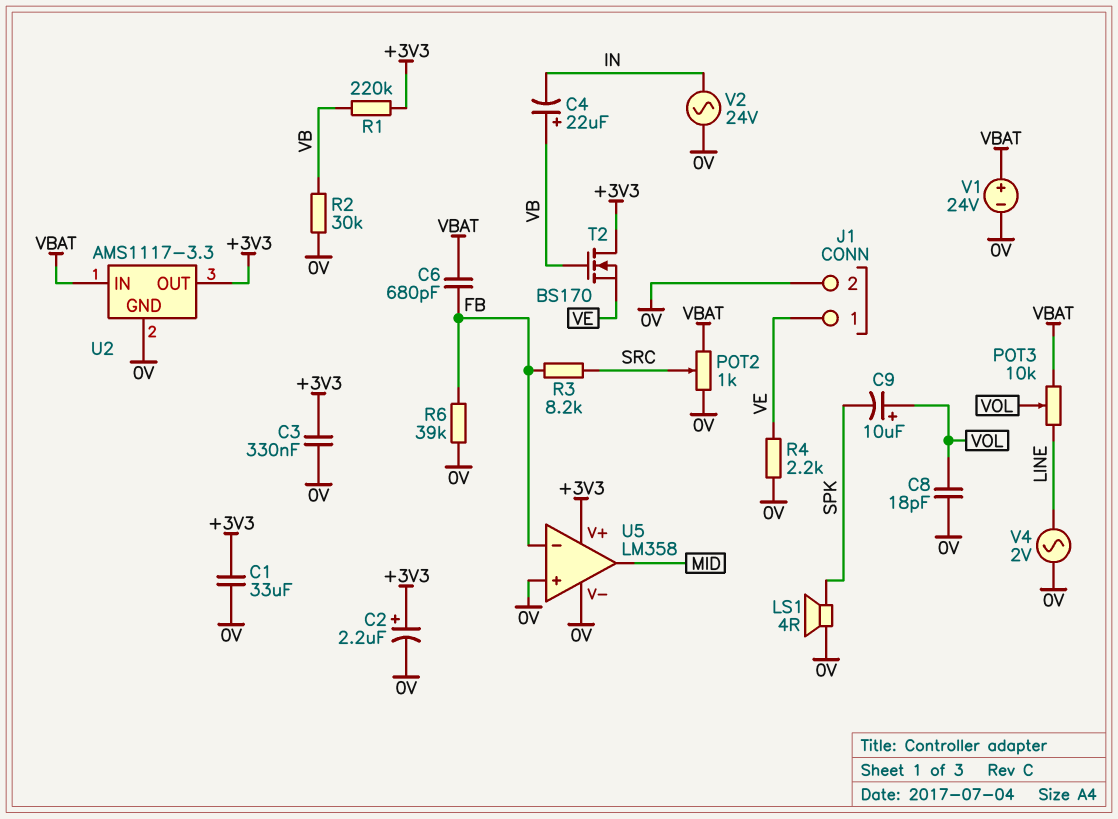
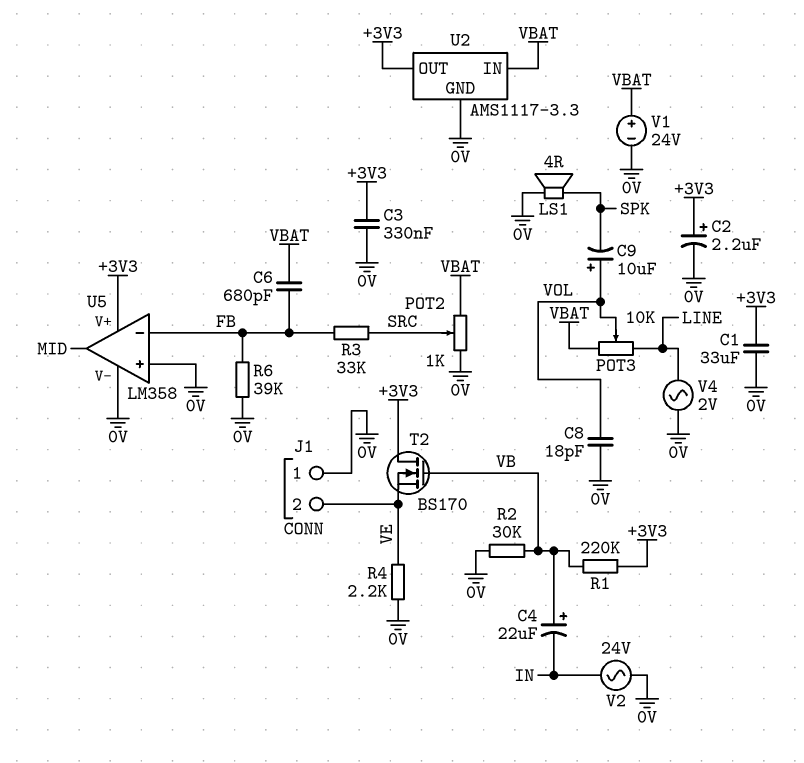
J1 pin 1: VE -> 0V
J1 pin 2: 0V -> VE
R3: 8.2k (FB, SRC) -> 33k (FB, SRC)

